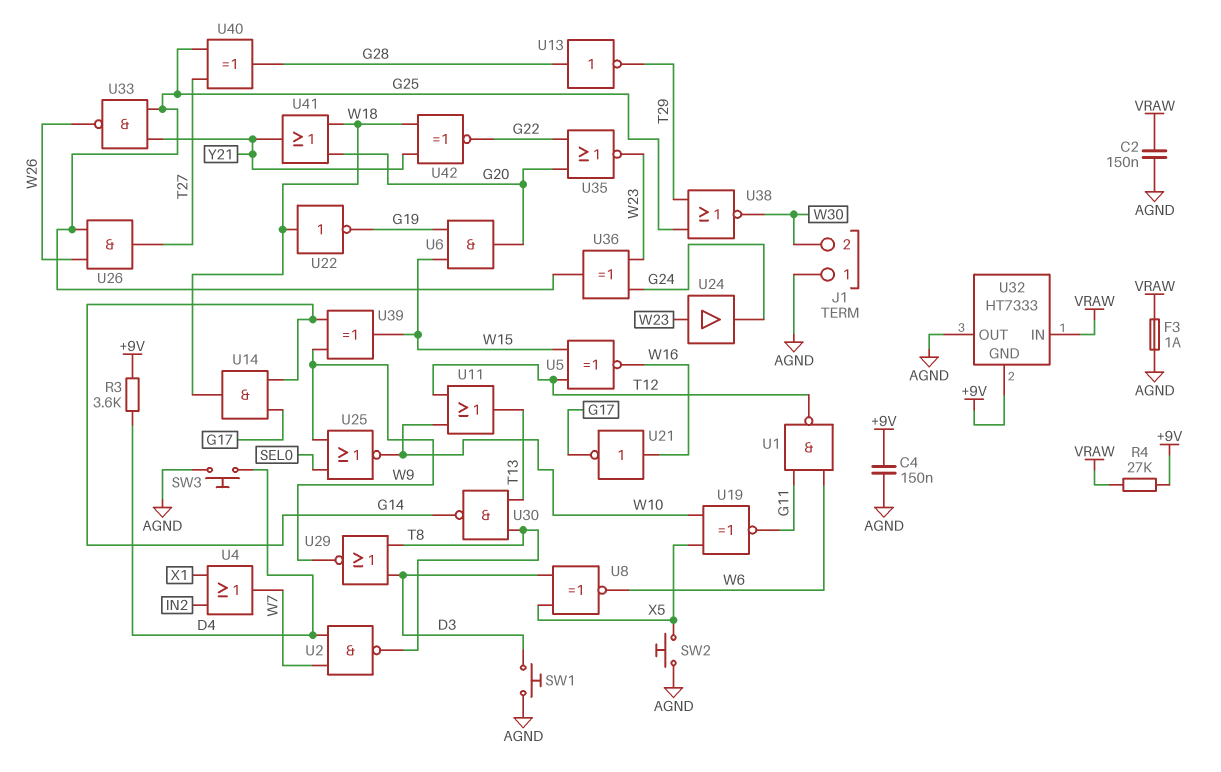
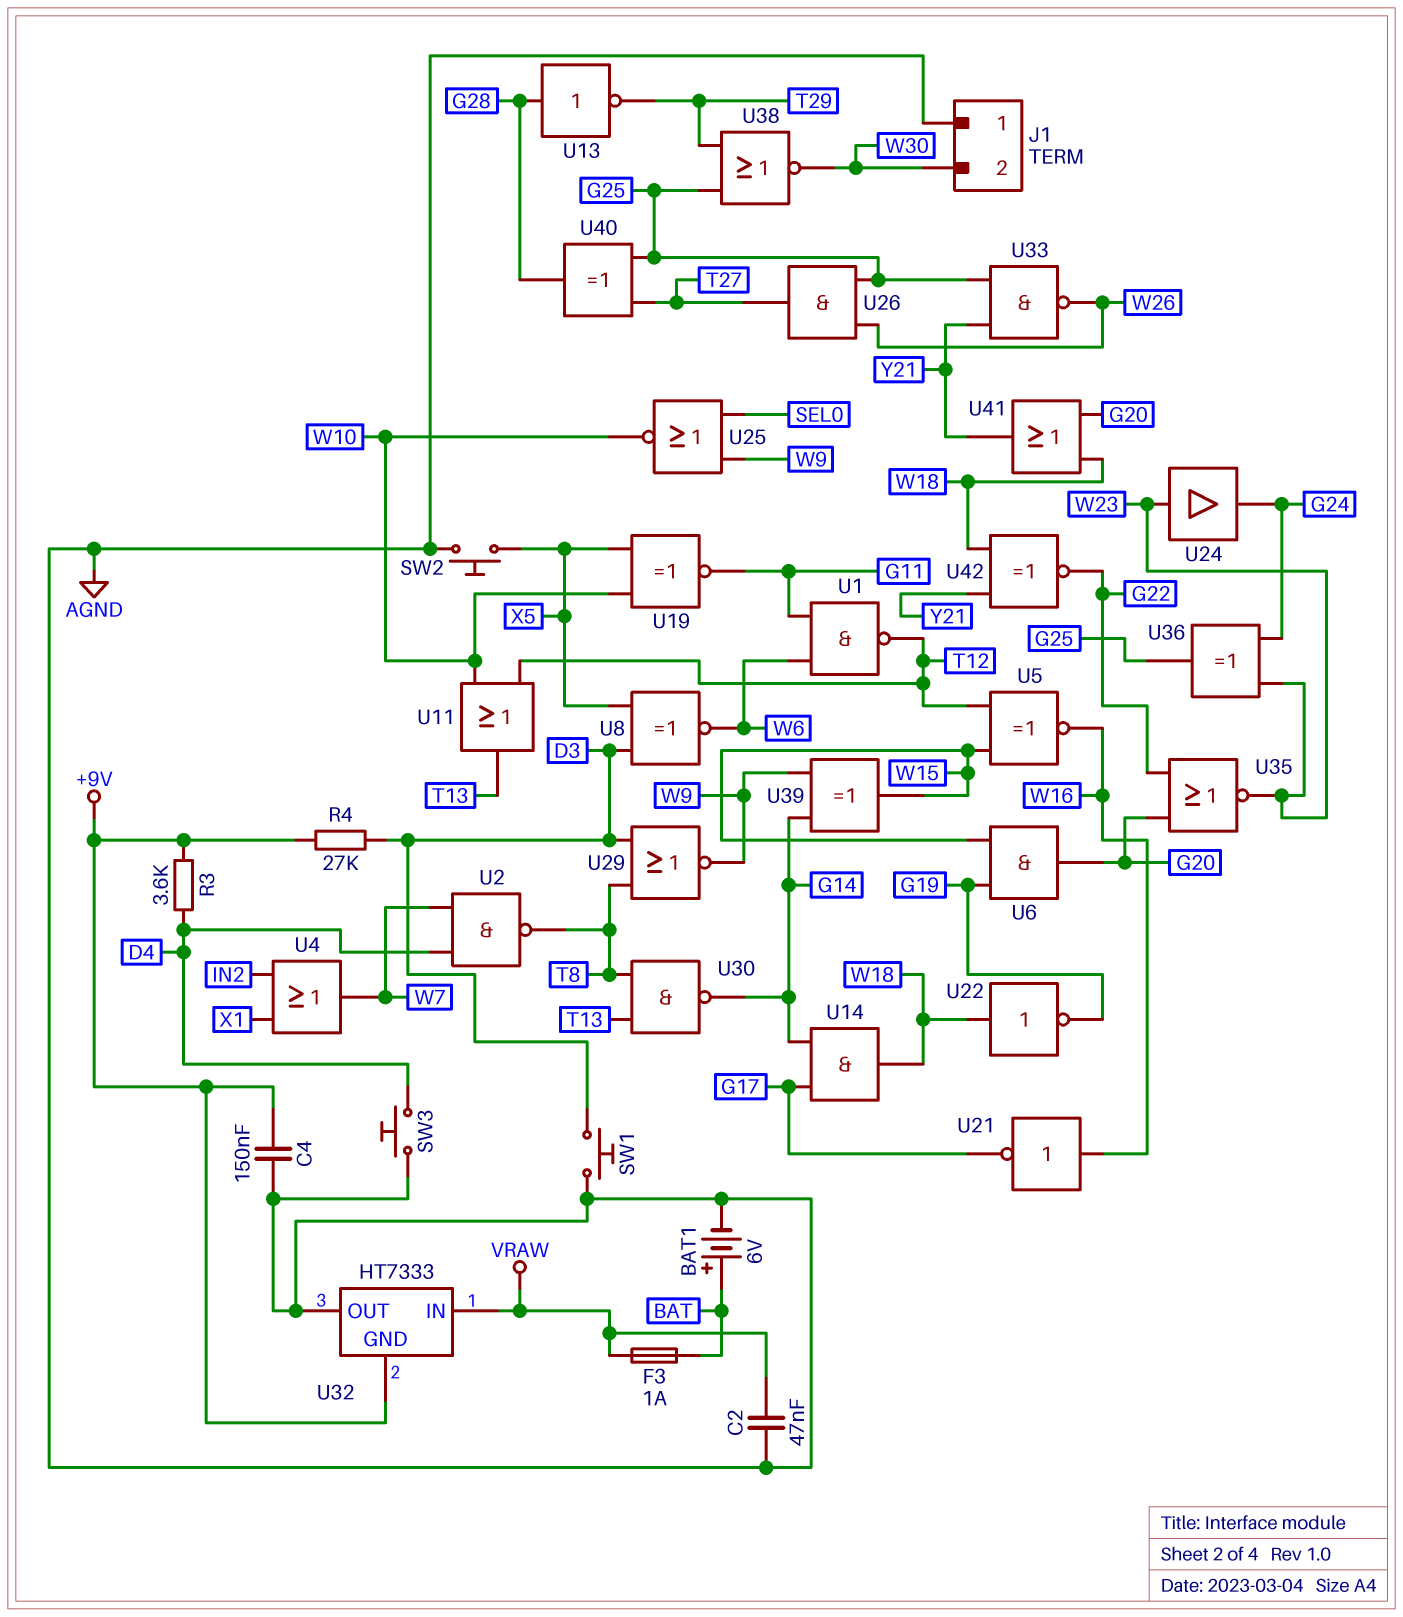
BAT1: none -> 6V (plus BAT, minus AGND)
C2: 150nF (AGND, VRAW) -> 47nF (AGND, VRAW)
F3: 1A (AGND, VRAW) -> 1A (BAT, VRAW)
R4: 27k (+9V, VRAW) -> 27k (+9V, D3)

